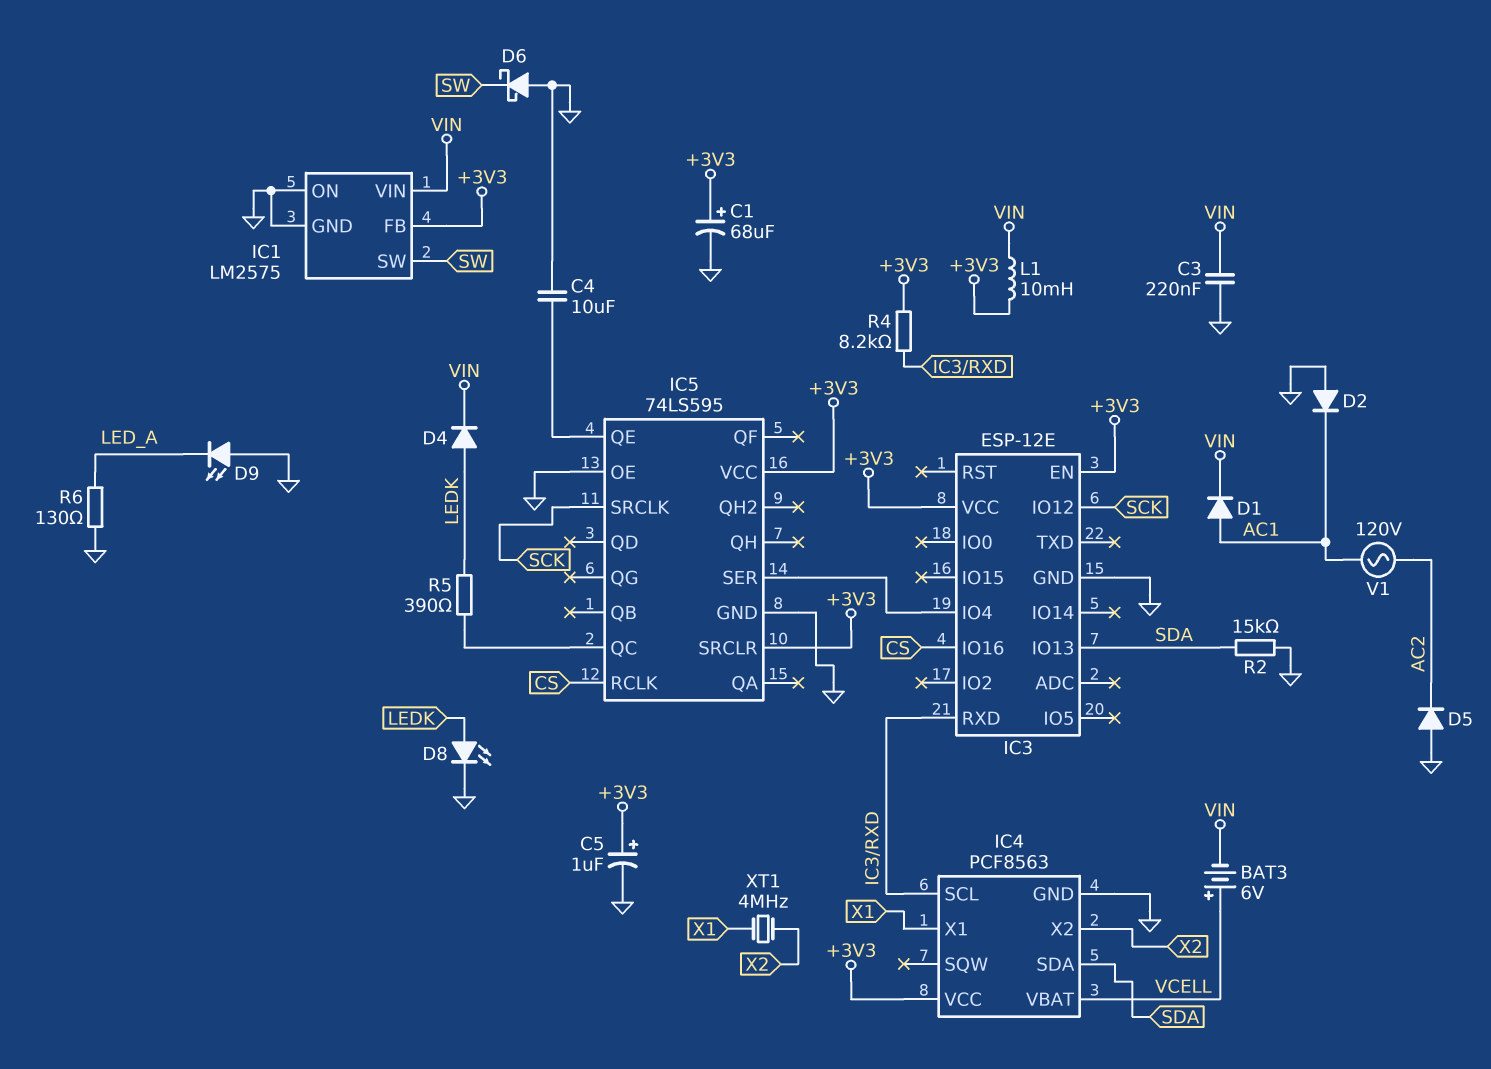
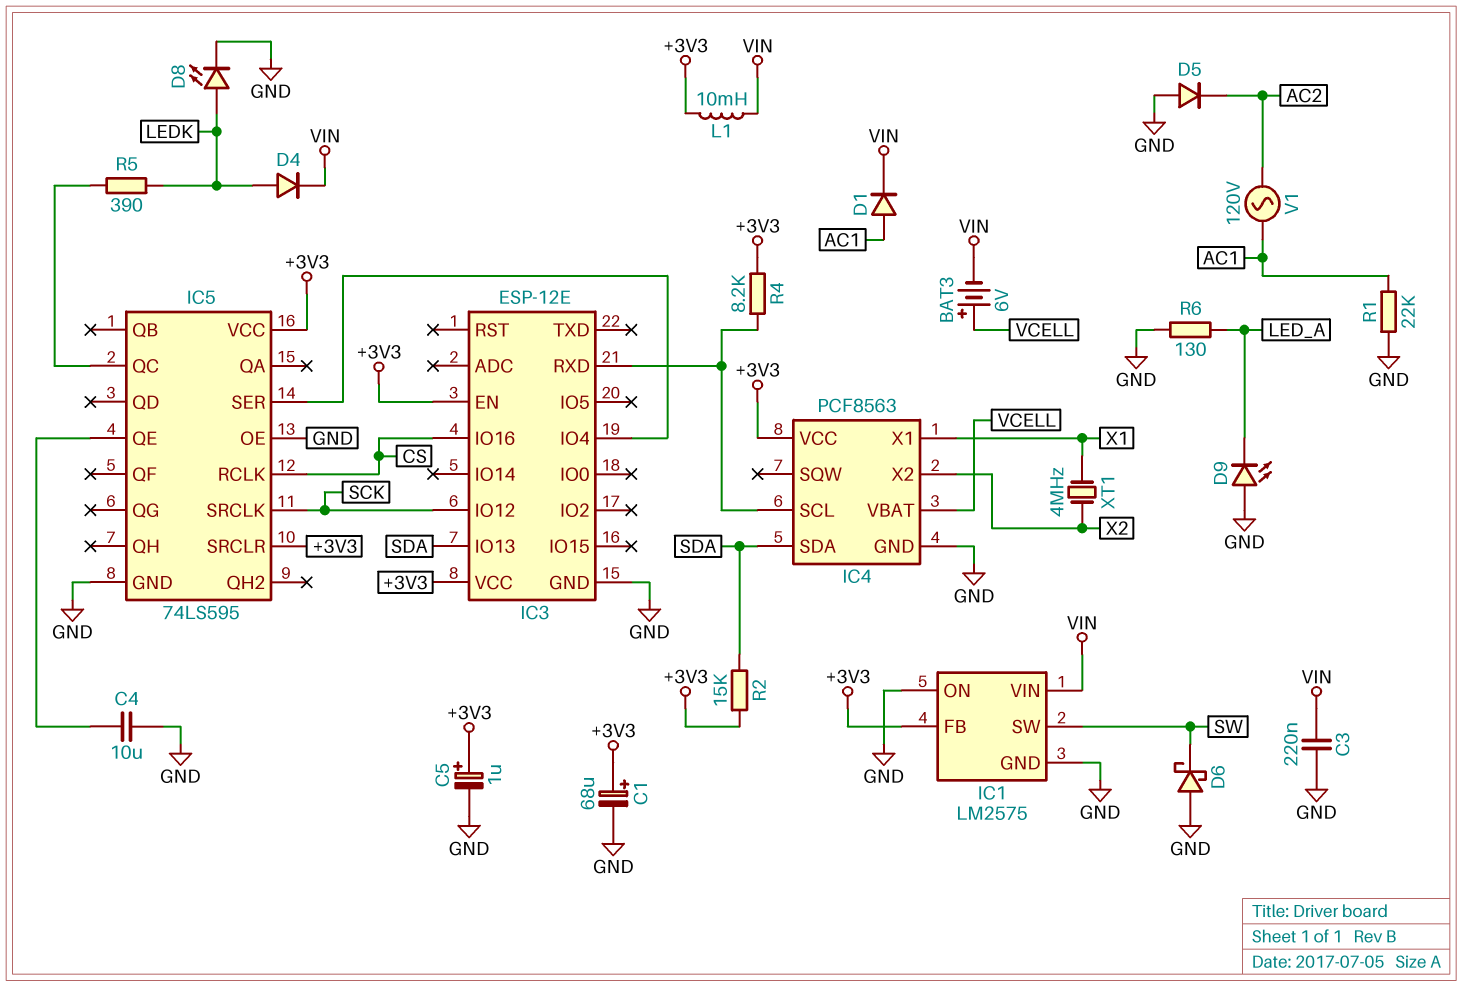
D2: diode (A GND, K AC1) -> none
R1: none -> 22k (AC1, GND)
R2: 15k (GND, SDA) -> 15k (+3V3, SDA)

